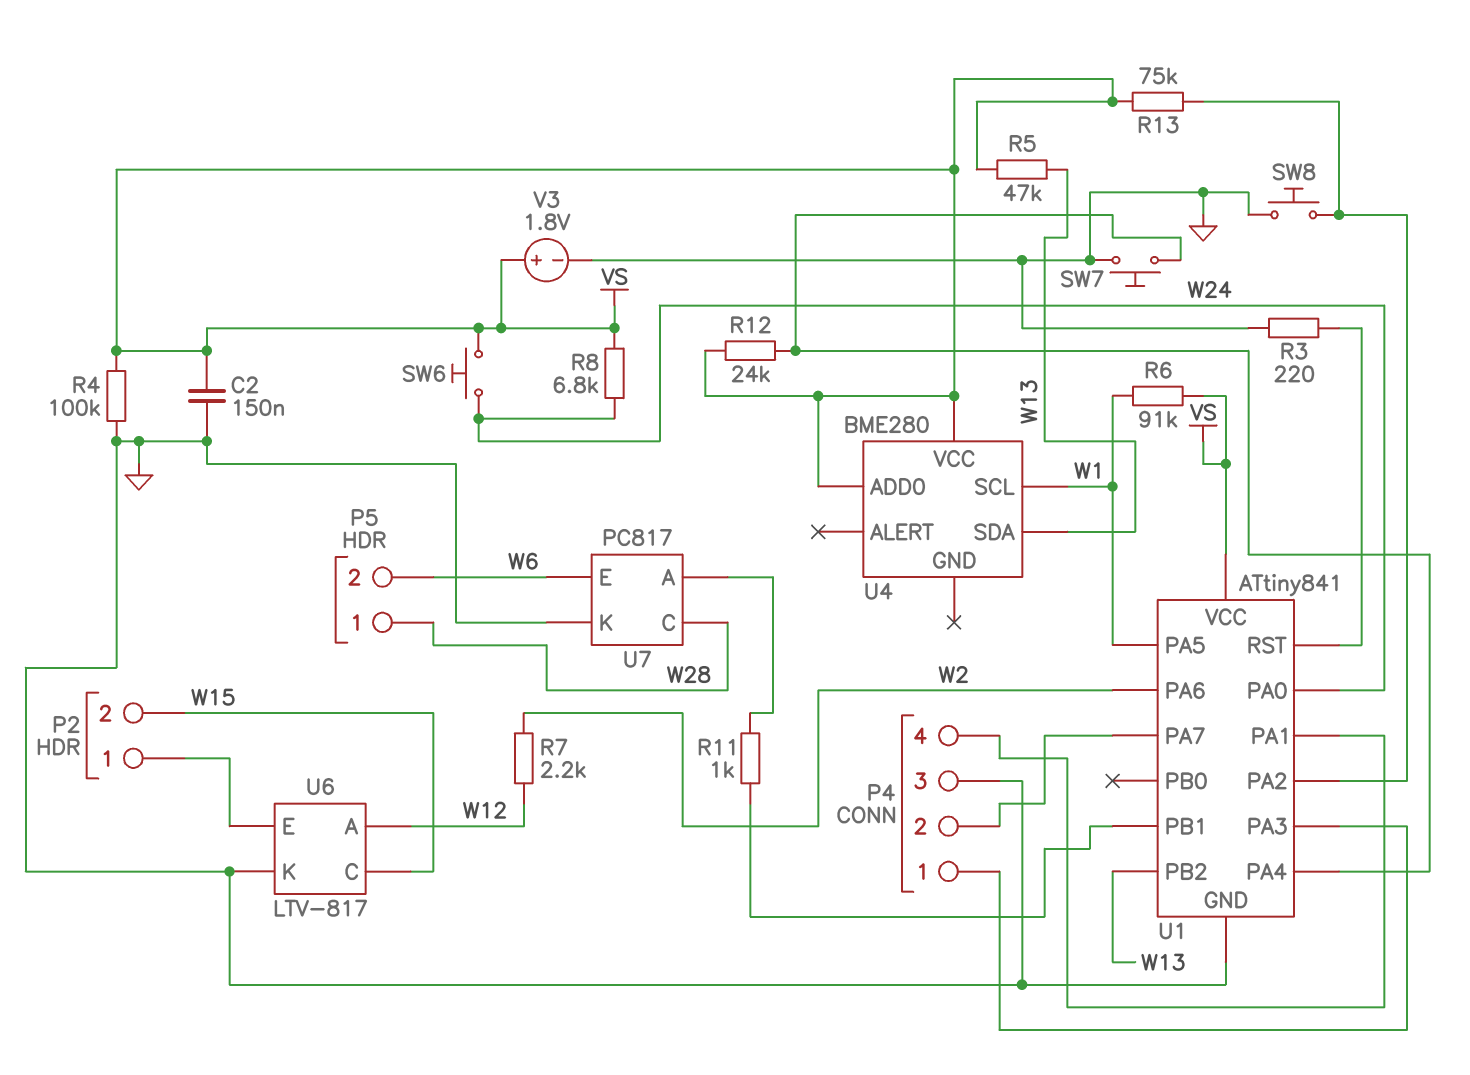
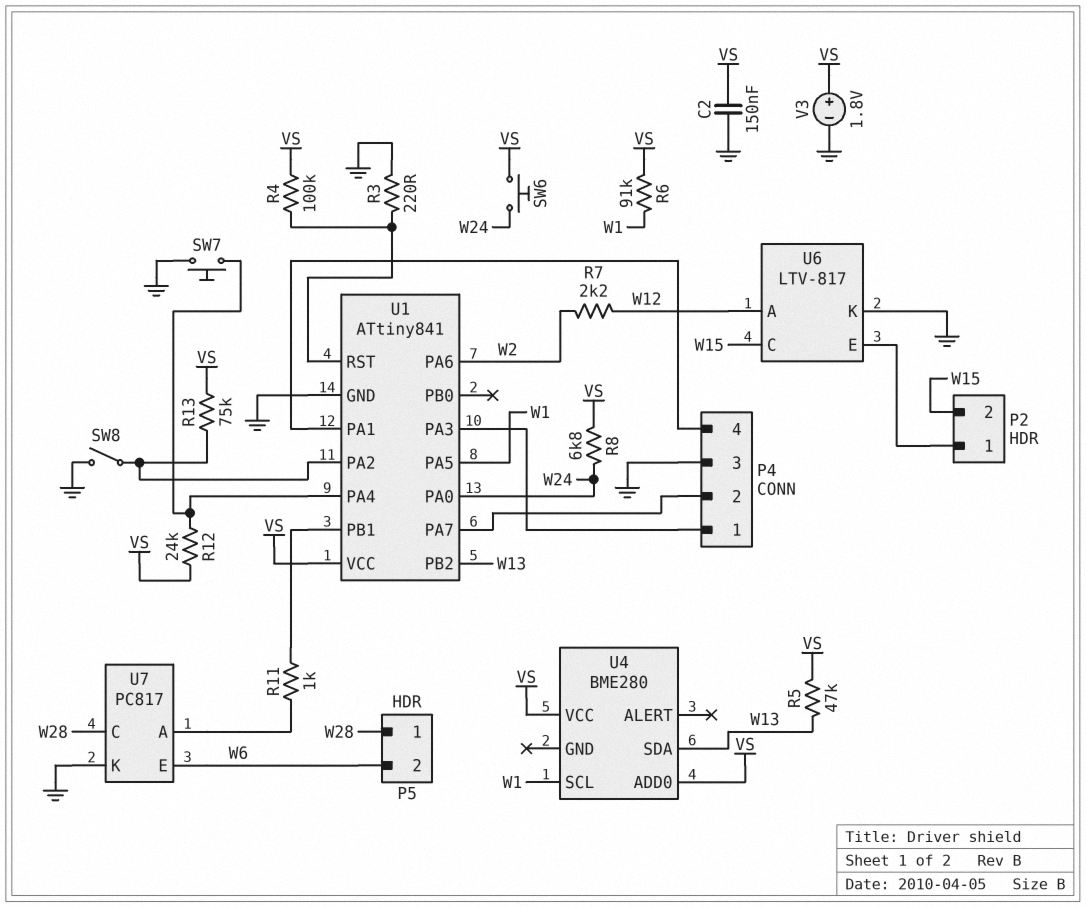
R4: 100k (GND, VS) -> 100k (U1/RST, VS)
SW8: button (GND, U1/PA2) -> switch (GND, U1/PA2)

